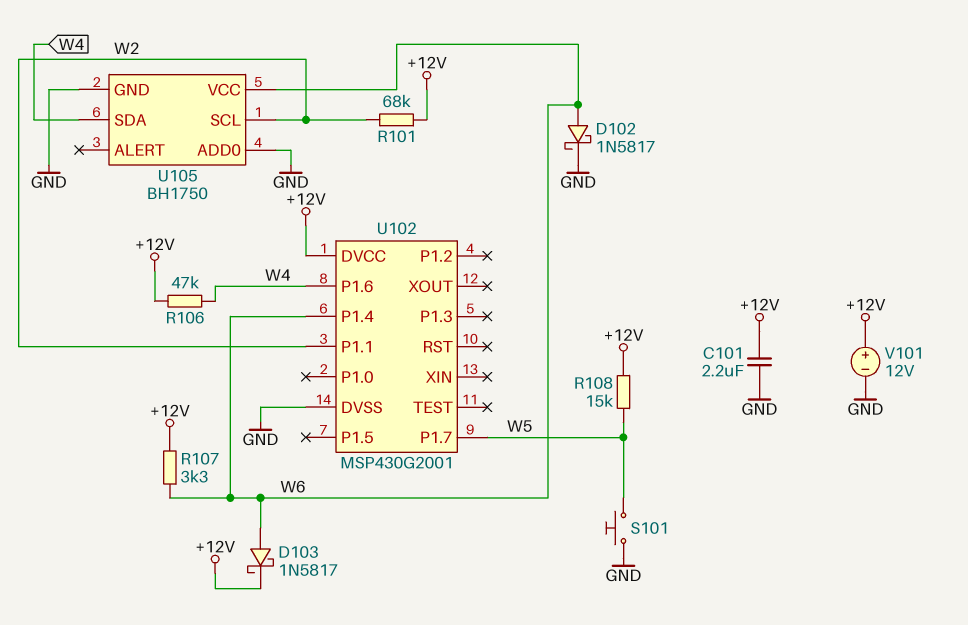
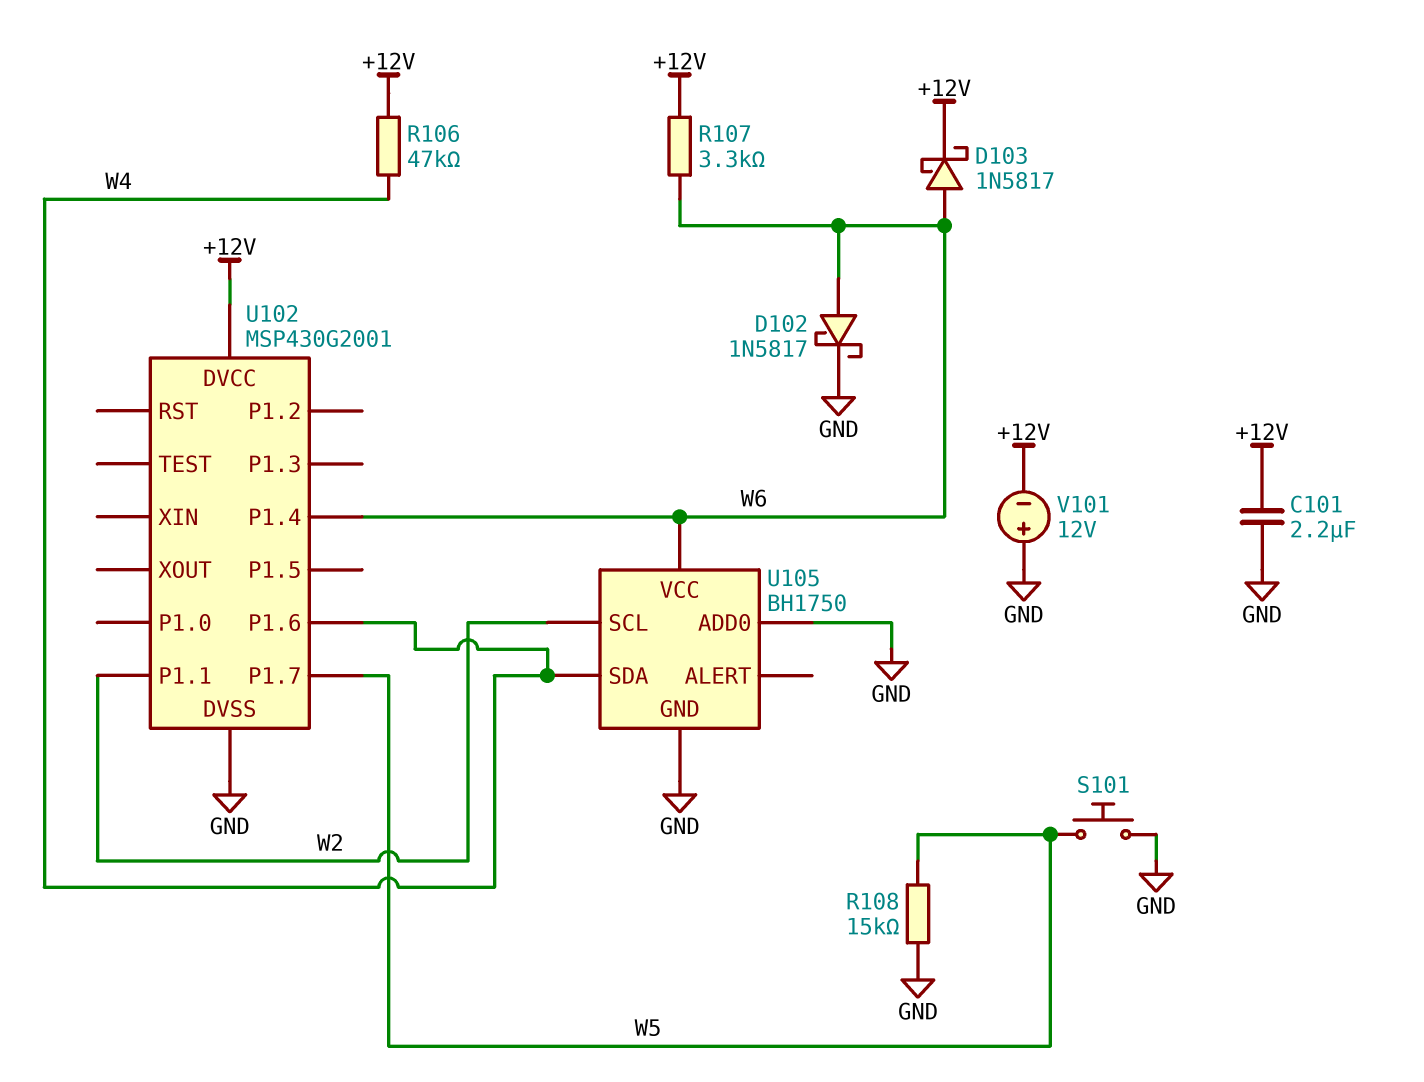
R101: 68k (+12V, W2) -> none
R108: 15k (+12V, W5) -> 15k (GND, W5)
V101: 12V (plus +12V, minus GND) -> 12V (plus GND, minus +12V)

